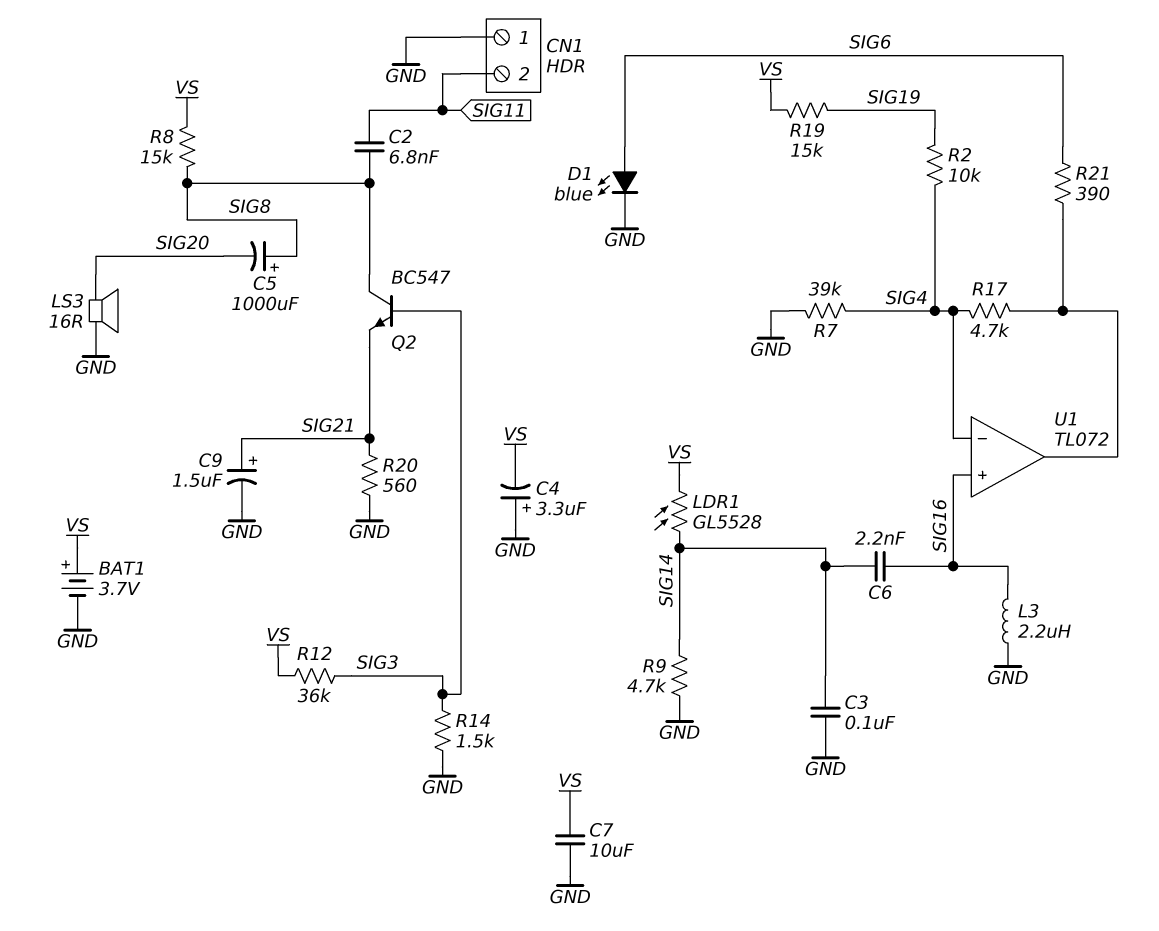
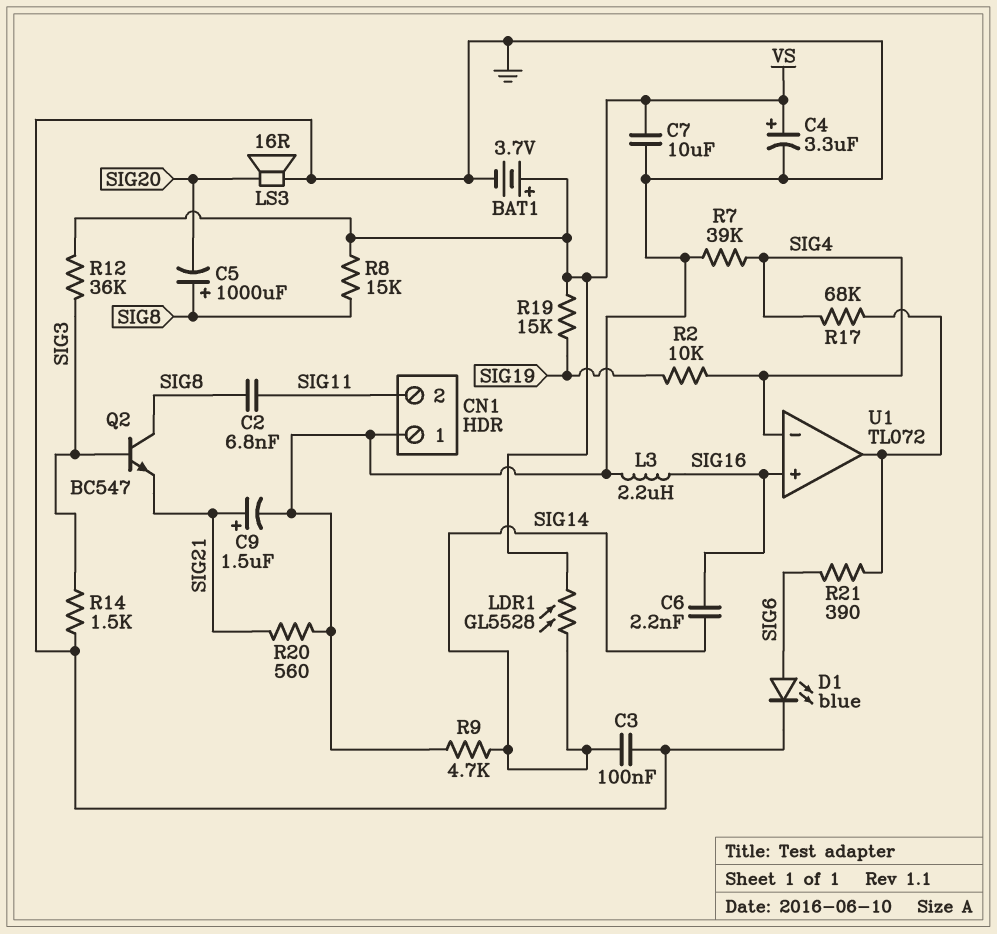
C4: 3.3uF (plus GND, minus VS) -> 3.3uF (plus VS, minus GND)
R17: 4.7k (SIG4, U1/out) -> 68k (SIG4, U1/out)

